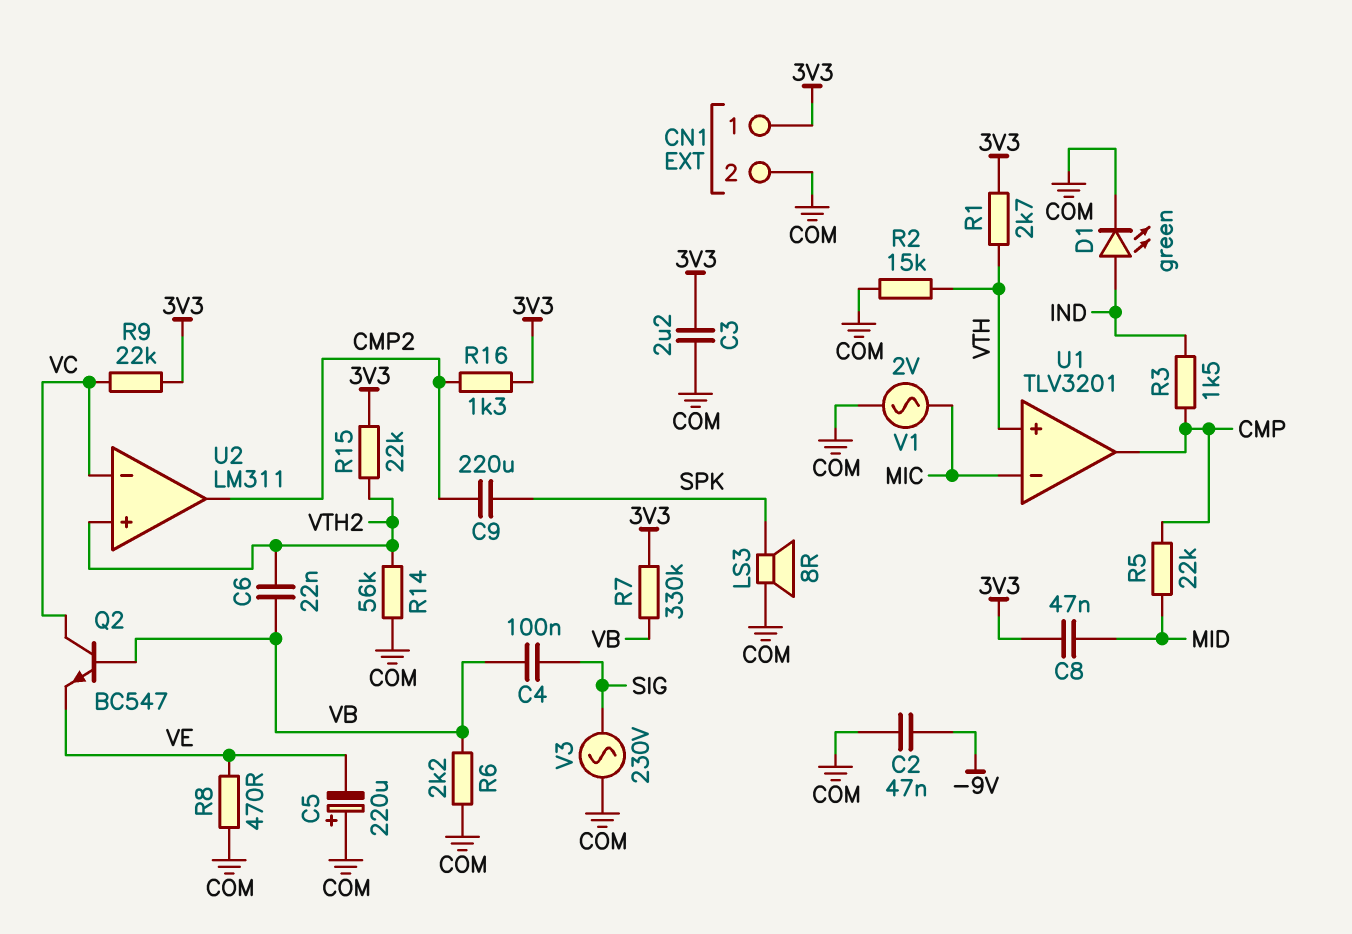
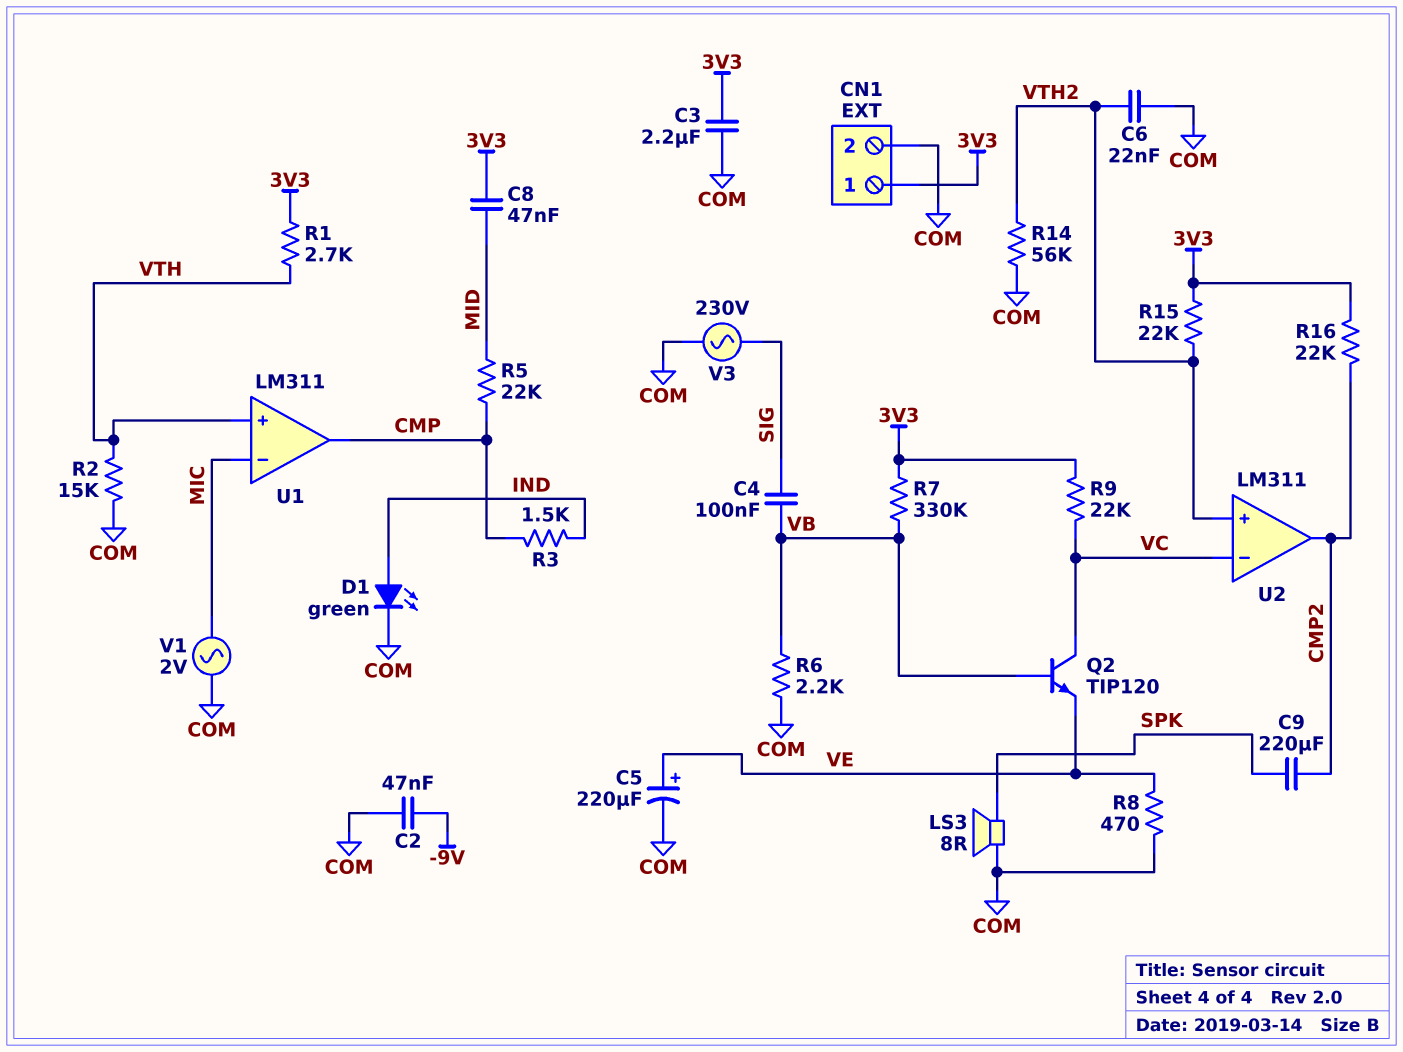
C5: 220uF (plus COM, minus VE) -> 220uF (plus VE, minus COM)
C6: 22nF (VB, VTH2) -> 22nF (COM, VTH2)
Q2: NPN BC547 (B VB, C VC, E VE) -> NPN TIP120 (B VB, C VC, E VE)
R16: 1.3k (3V3, CMP2) -> 22k (3V3, CMP2)
U1: TLV3201 -> LM311

